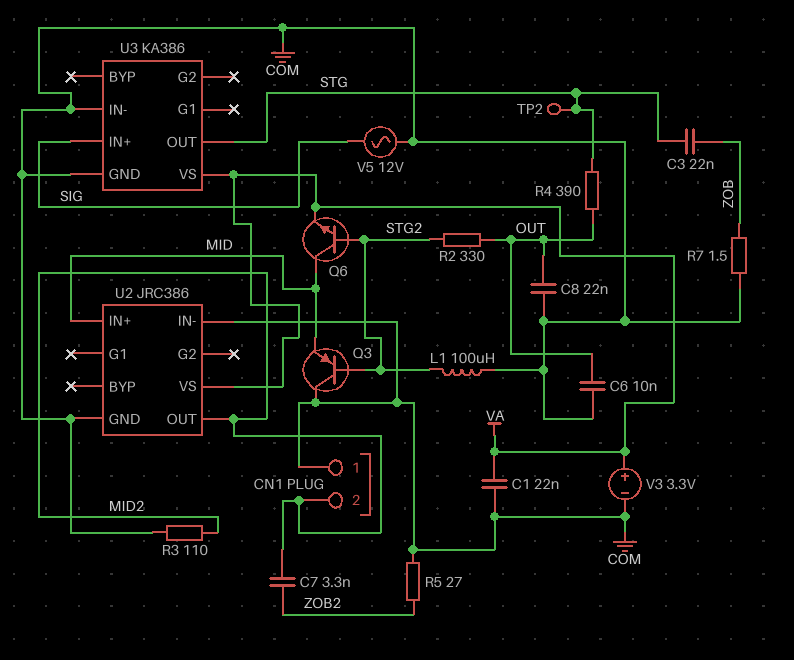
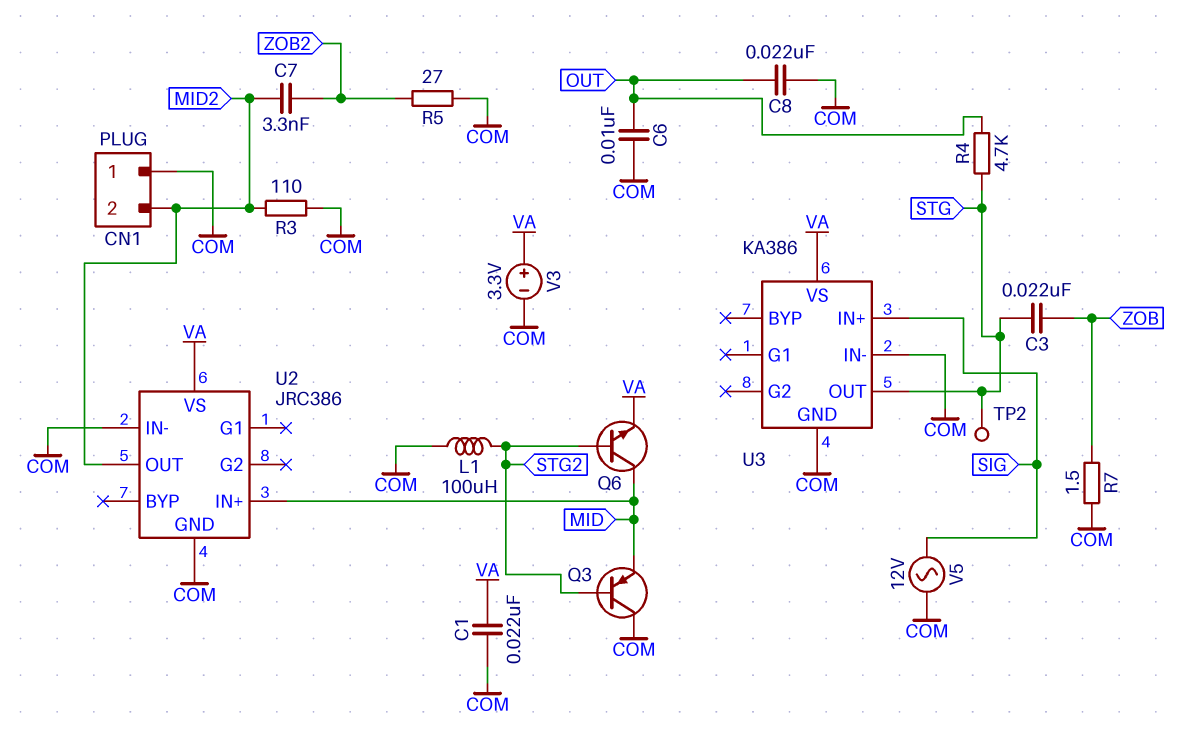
R2: 330 (OUT, STG2) -> none
R4: 390 (OUT, STG) -> 4.7k (OUT, STG)

